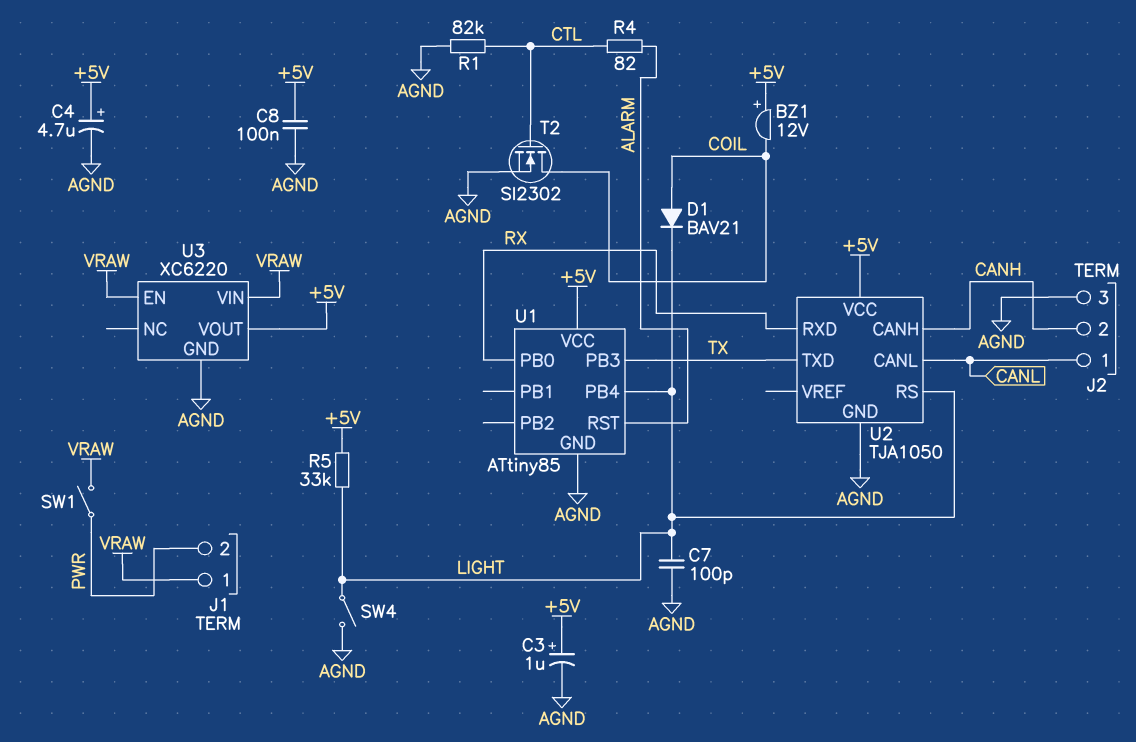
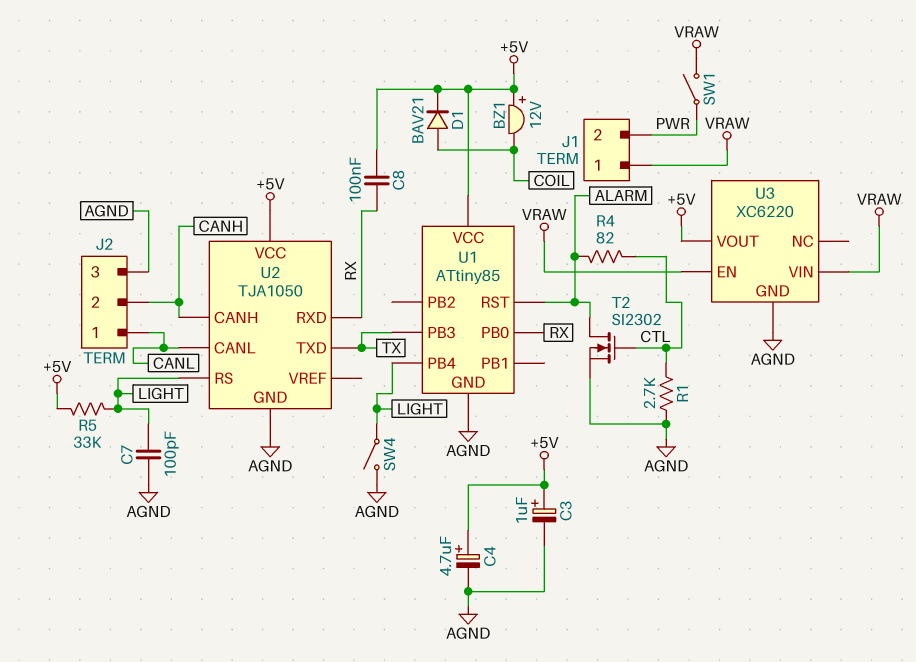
C8: 100nF (+5V, AGND) -> 100nF (+5V, RX)
D1: diode BAV21 (A COIL, K LIGHT) -> diode BAV21 (A COIL, K +5V)
R1: 82k (AGND, CTL) -> 2.7k (AGND, CTL)
T2: NMOS SI2302 (G CTL, D COIL, S AGND) -> NMOS SI2302 (G CTL, D ALARM, S AGND)

